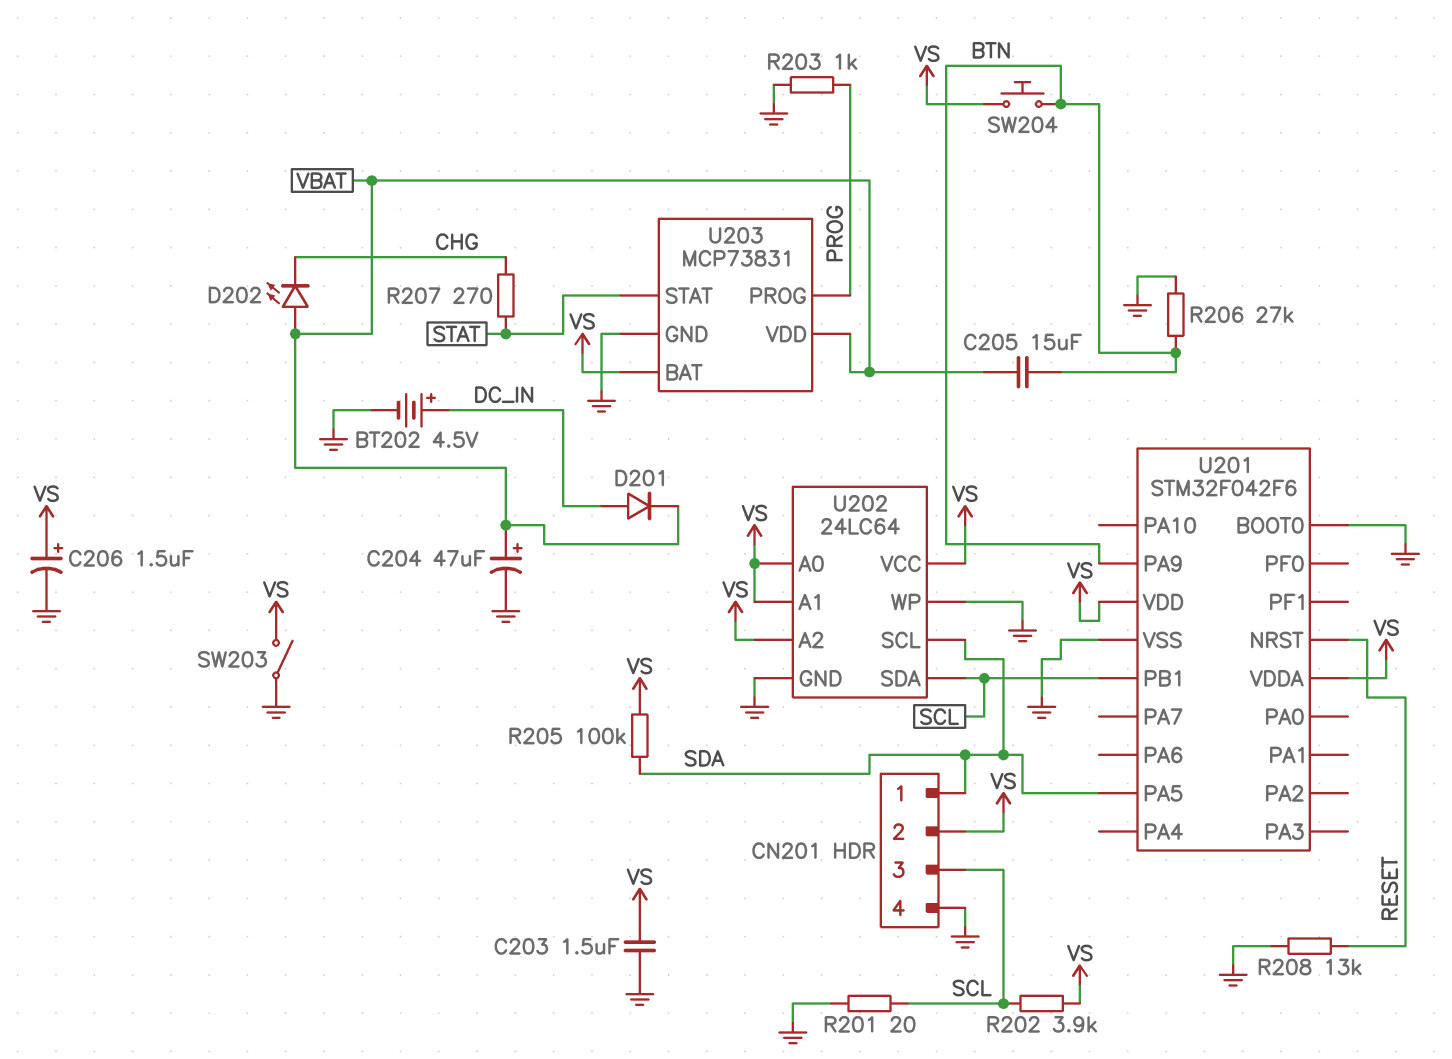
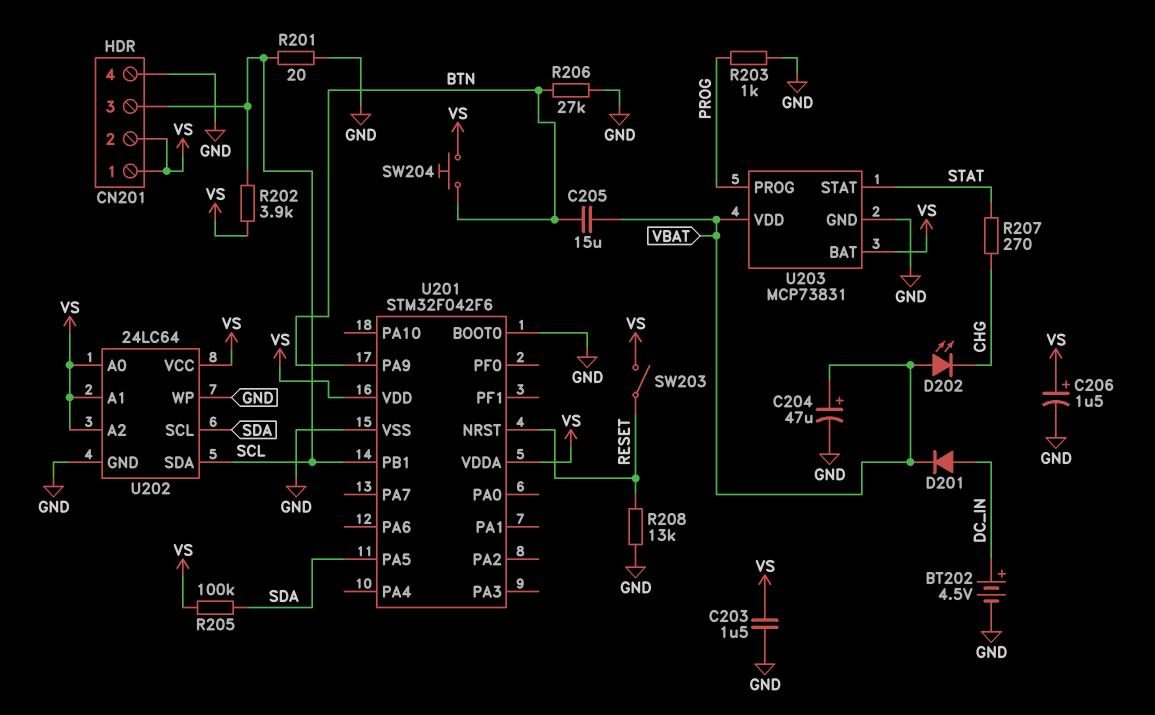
CN201 pin 1: SDA -> VS
SW203: switch (GND, VS) -> switch (RESET, VS)

